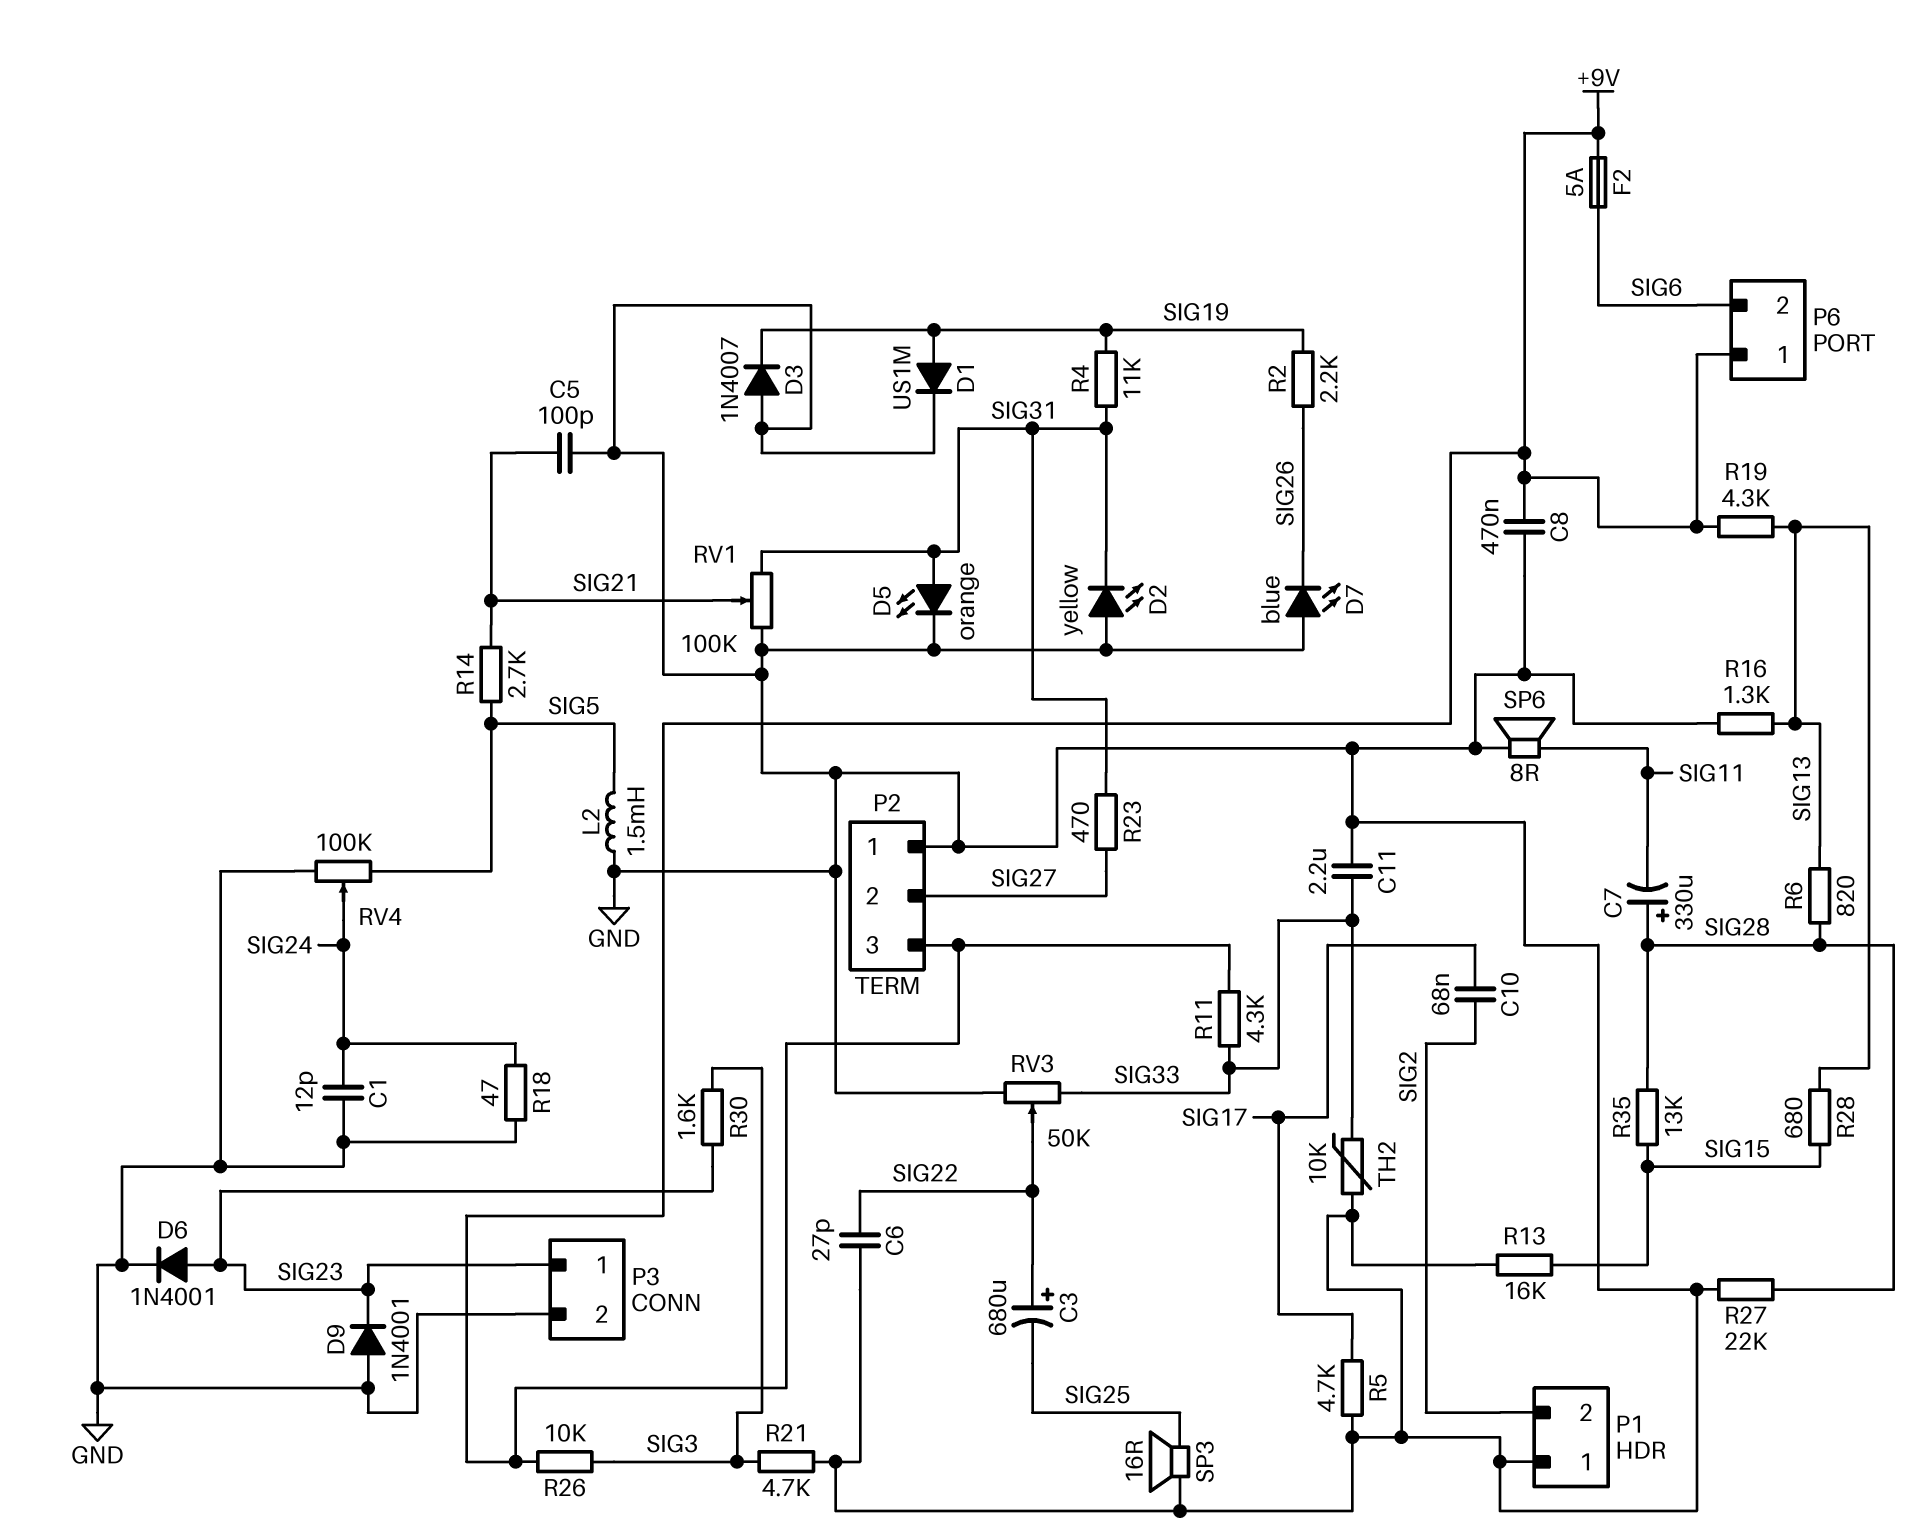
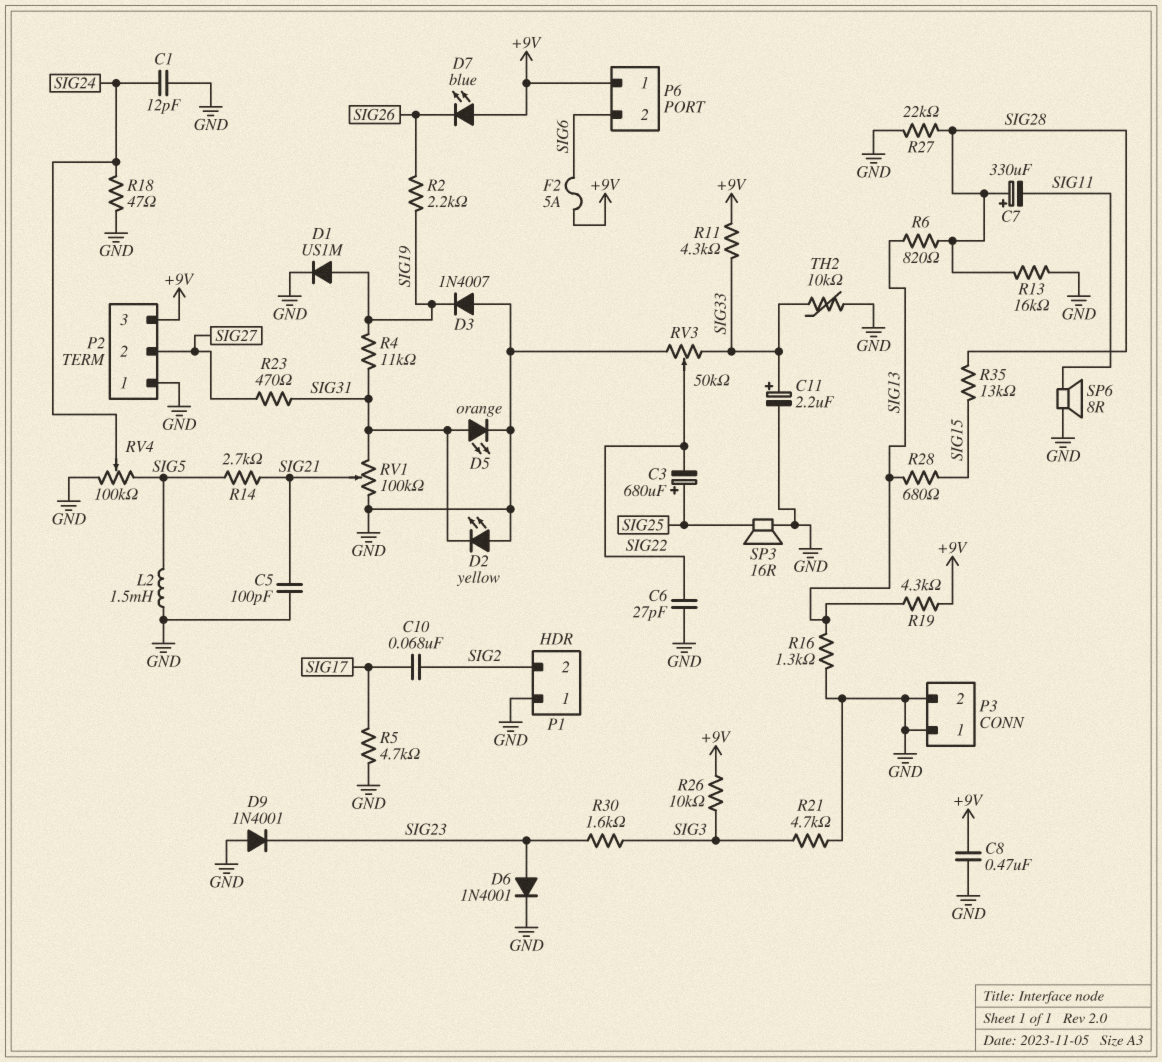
C3: 680uF (plus SIG22, minus SIG25) -> 680uF (plus SIG25, minus SIG22)
C11: 2.2uF (GND, SIG33) -> 2.2uF (plus SIG33, minus GND)
D7: LED blue (A GND, K SIG26) -> LED blue (A +9V, K SIG26)
P3 pin 1: SIG23 -> GND
R13: 16k (GND, SIG15) -> 16k (GND, SIG28)

